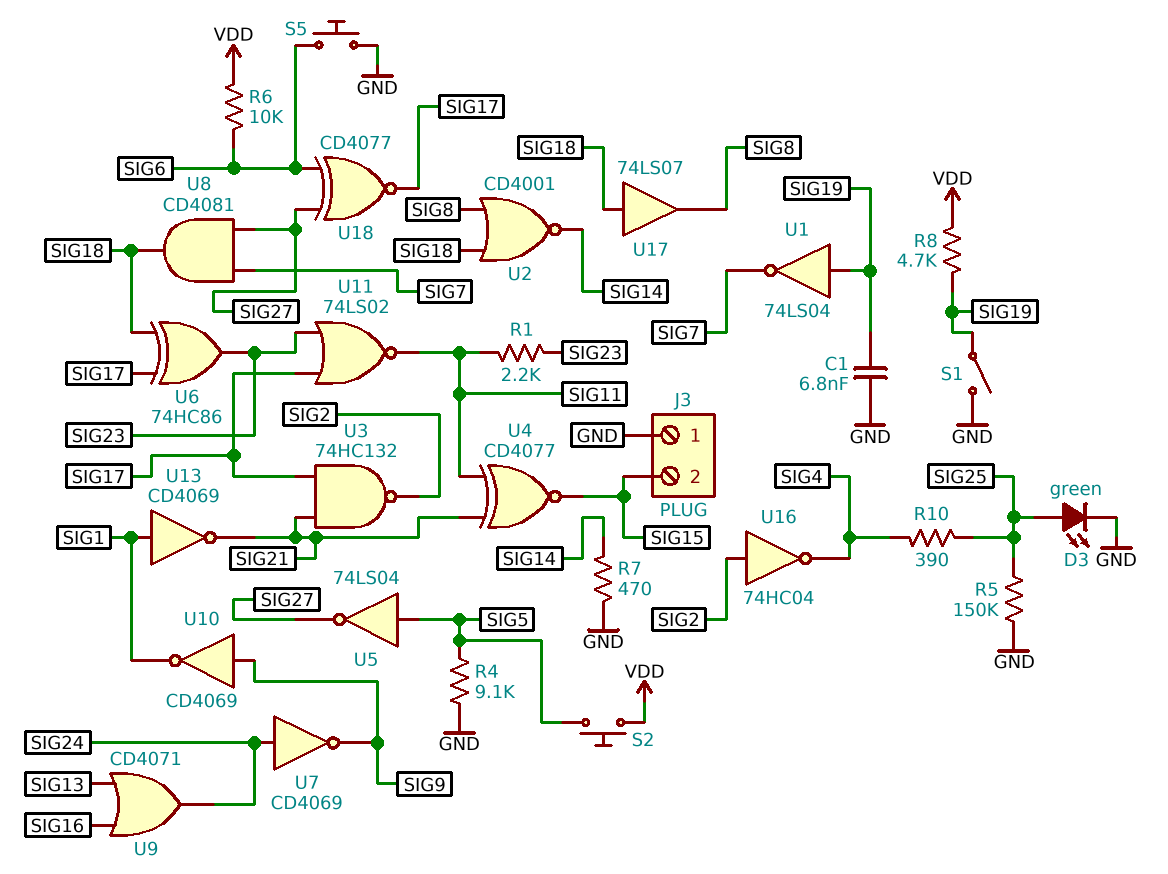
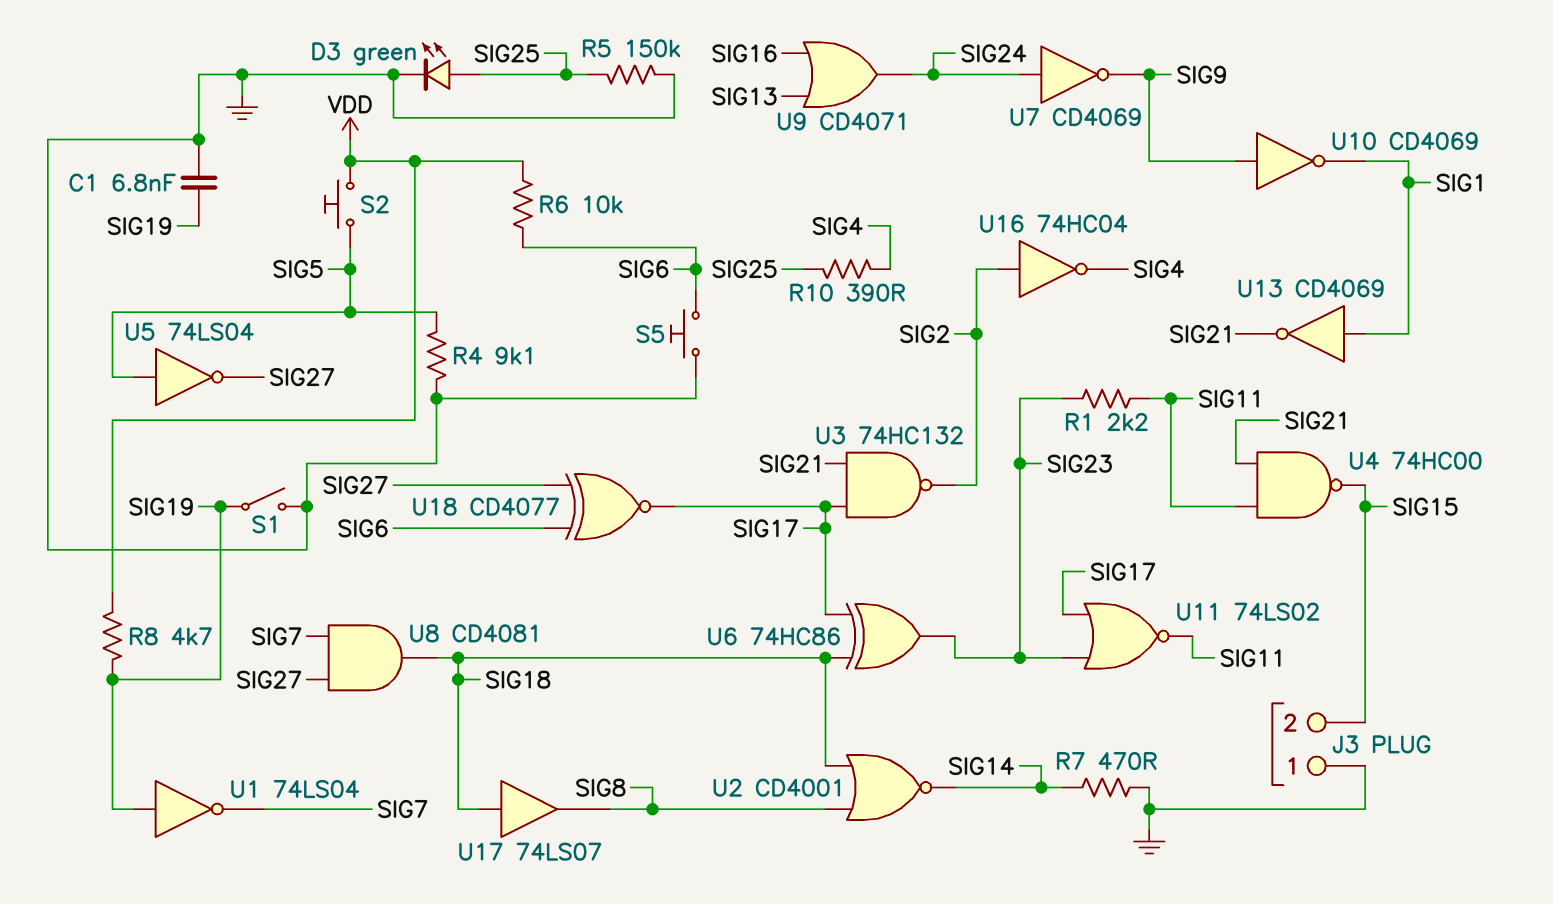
U4: XNOR CD4077 (in SIG11, in SIG21, out SIG15) -> NAND 74HC00 (in SIG11, in SIG21, out SIG15)

